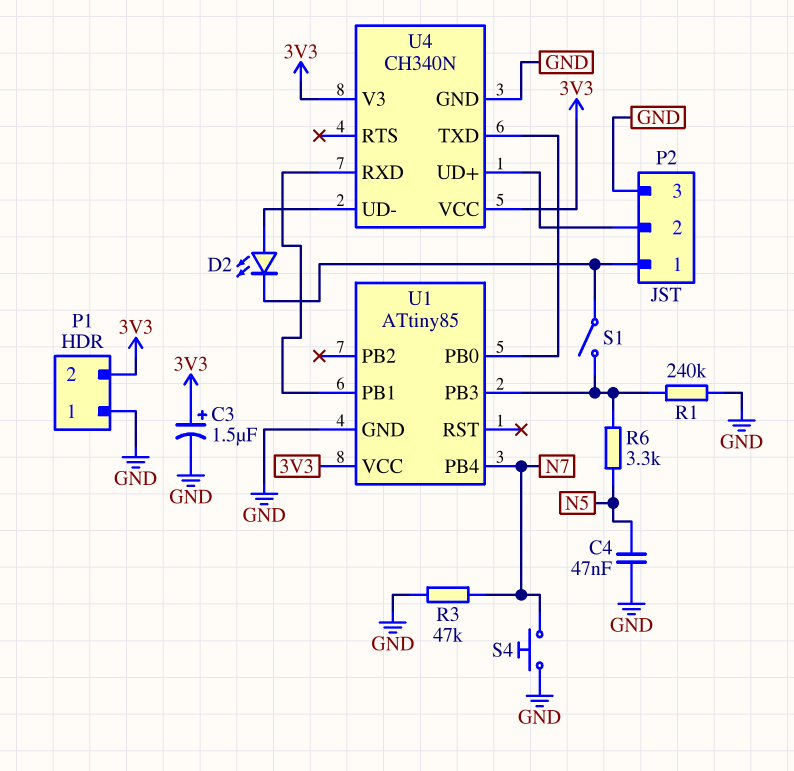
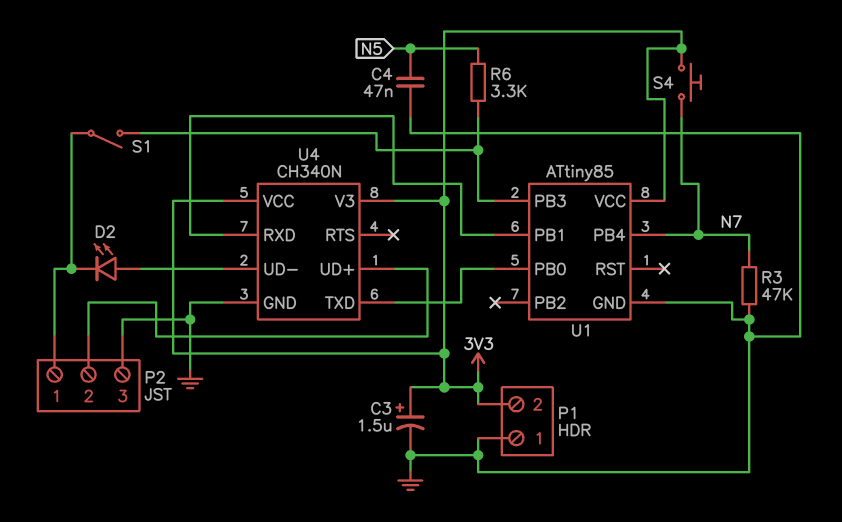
R1: 240k (GND, U1/PB3) -> none
S4: button (GND, N7) -> button (3V3, N7)

